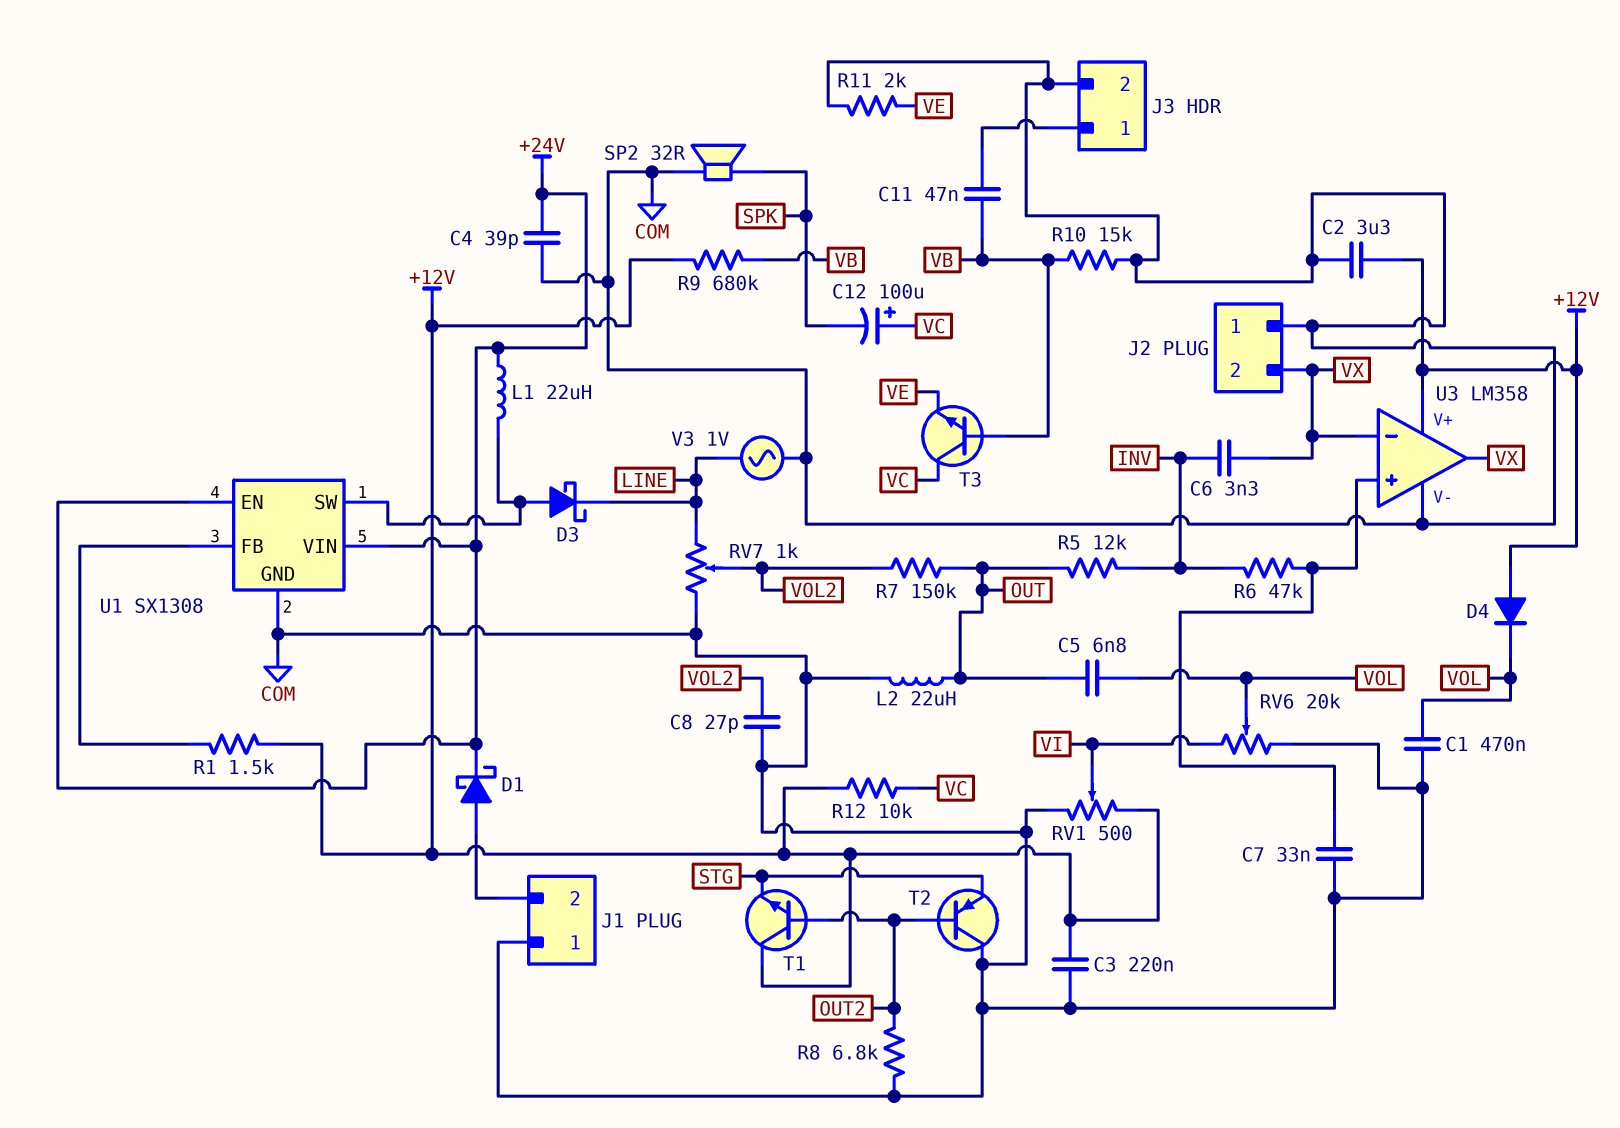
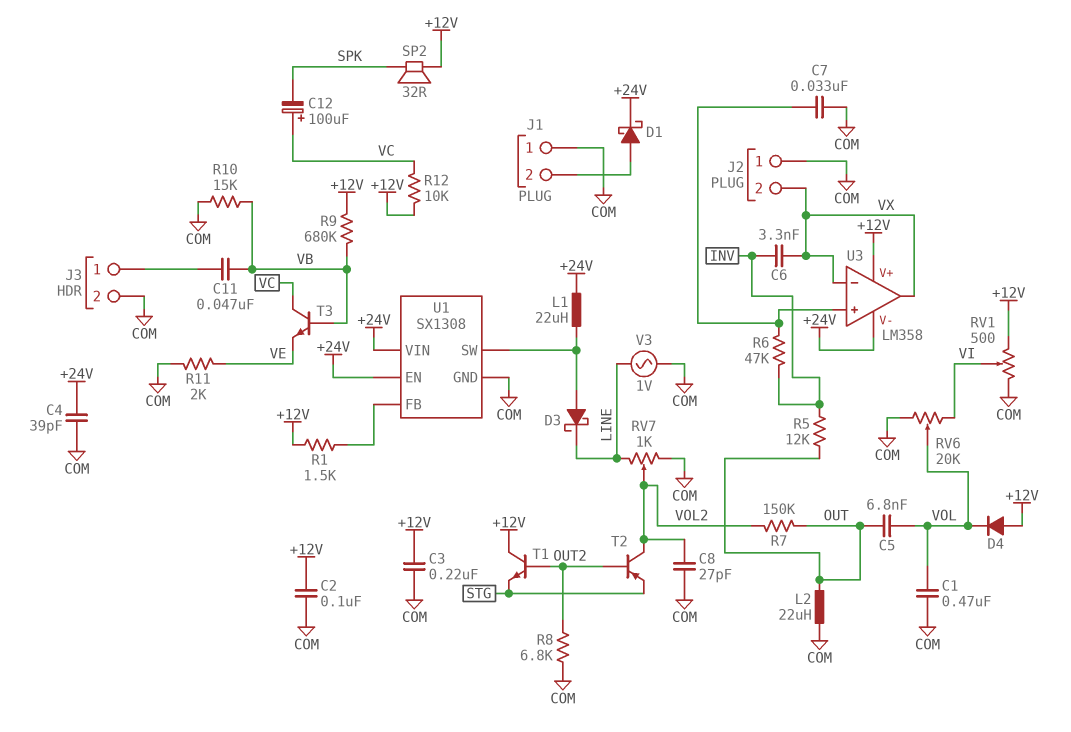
C2: 3.3uF (+12V, COM) -> 100nF (+12V, COM)
SP2: speaker 32R (COM, SPK) -> speaker 32R (+12V, SPK)
T2: PNP (B OUT2, C COM, E STG) -> PNP (B OUT2, C VOL2, E STG)
U3 pin V-: COM -> +24V

